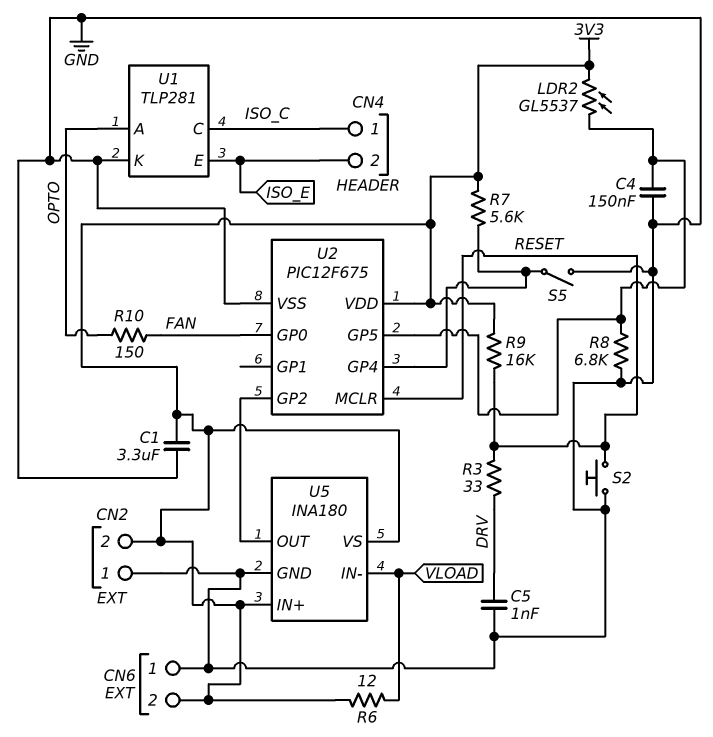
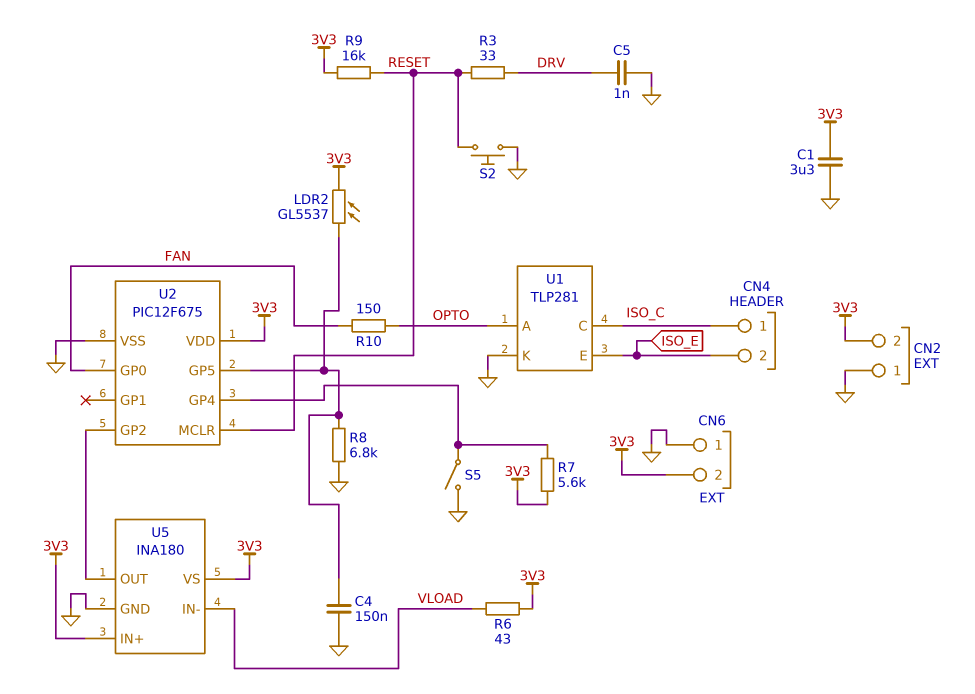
R6: 12 (3V3, VLOAD) -> 43 (3V3, VLOAD)

